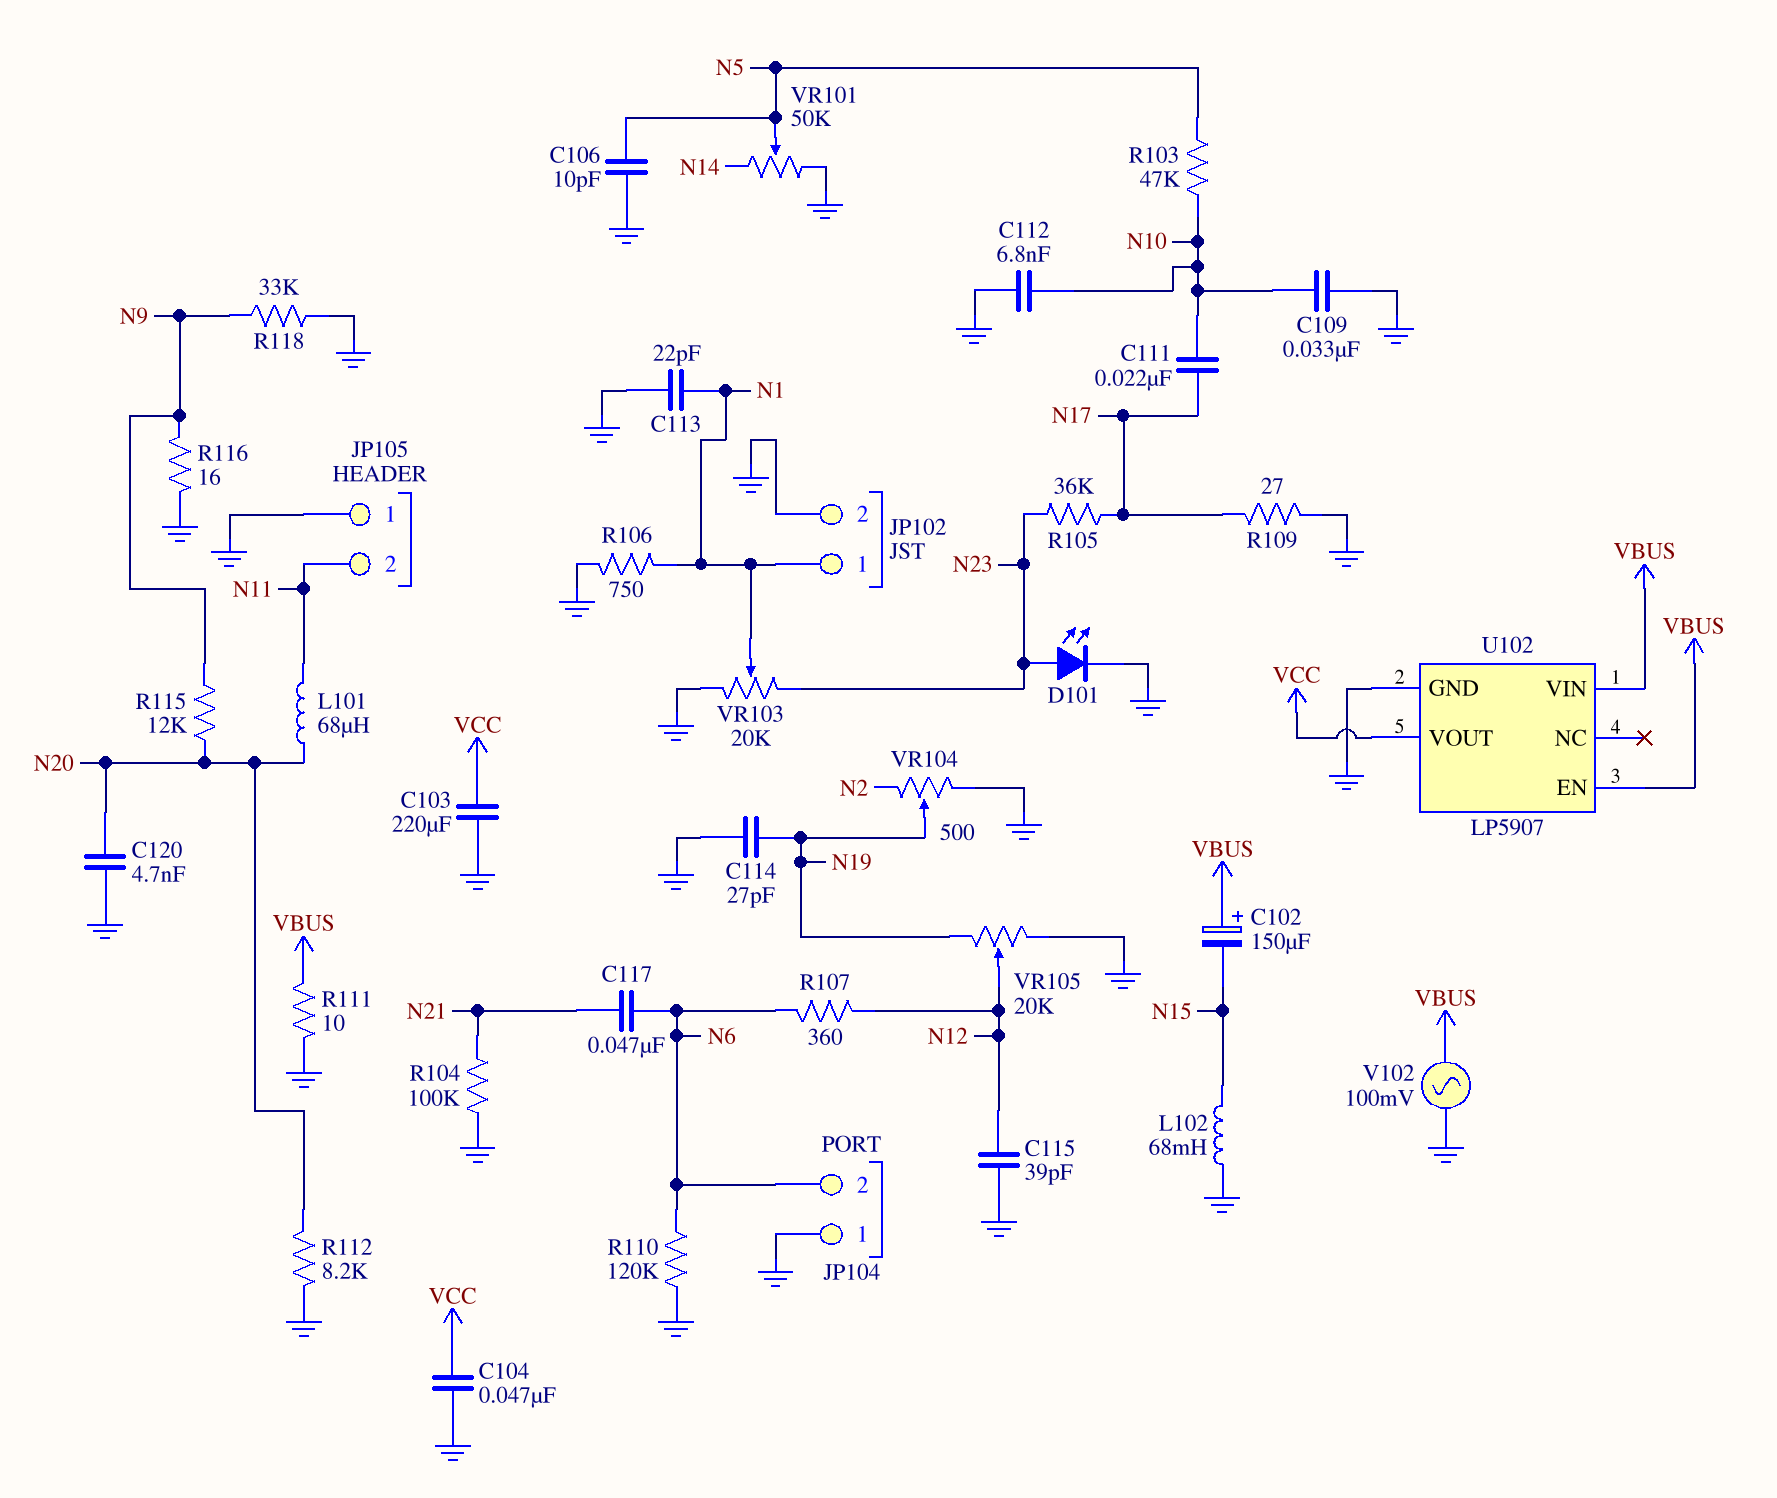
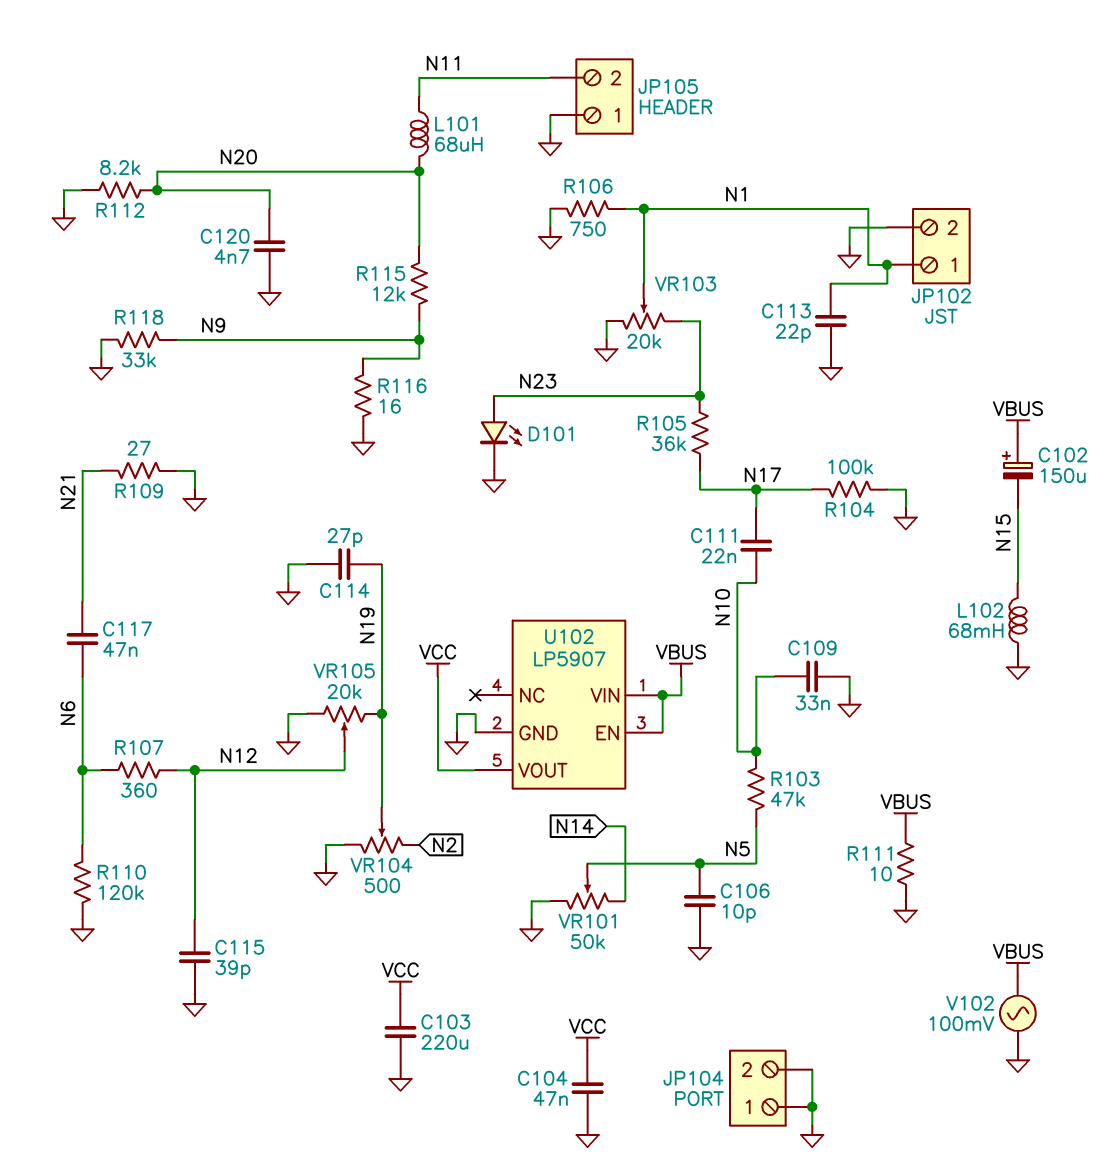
C112: 6.8nF (GND, N10) -> none
JP104 pin 2: N6 -> GND
R104: 100k (GND, N21) -> 100k (GND, N17)
R109: 27 (GND, N17) -> 27 (GND, N21)

